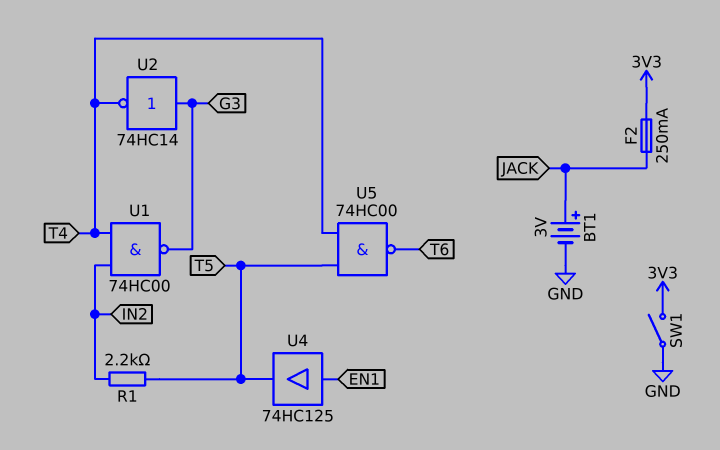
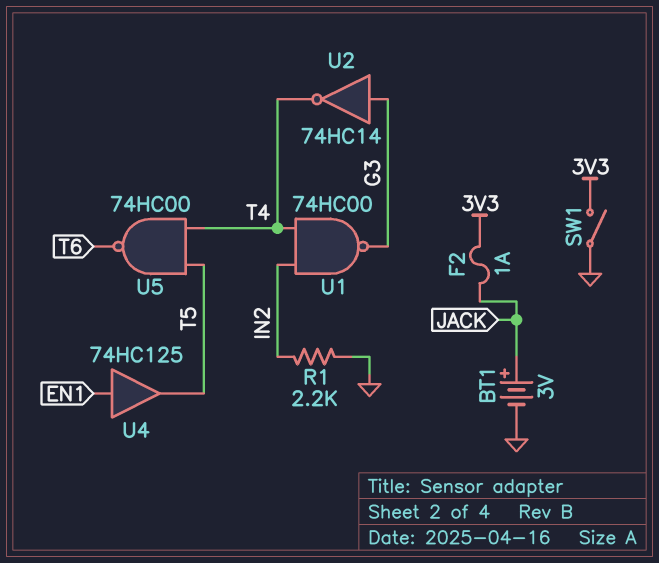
F2: 250mA (3V3, JACK) -> 1A (3V3, JACK)
R1: 2.2k (IN2, T5) -> 2.2k (GND, IN2)

